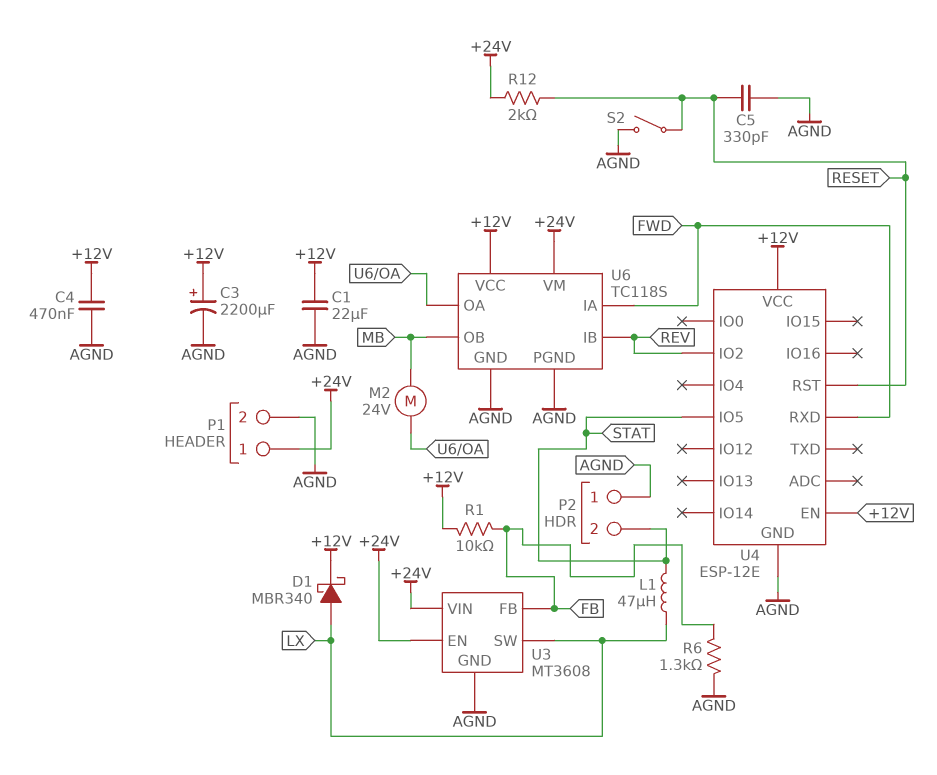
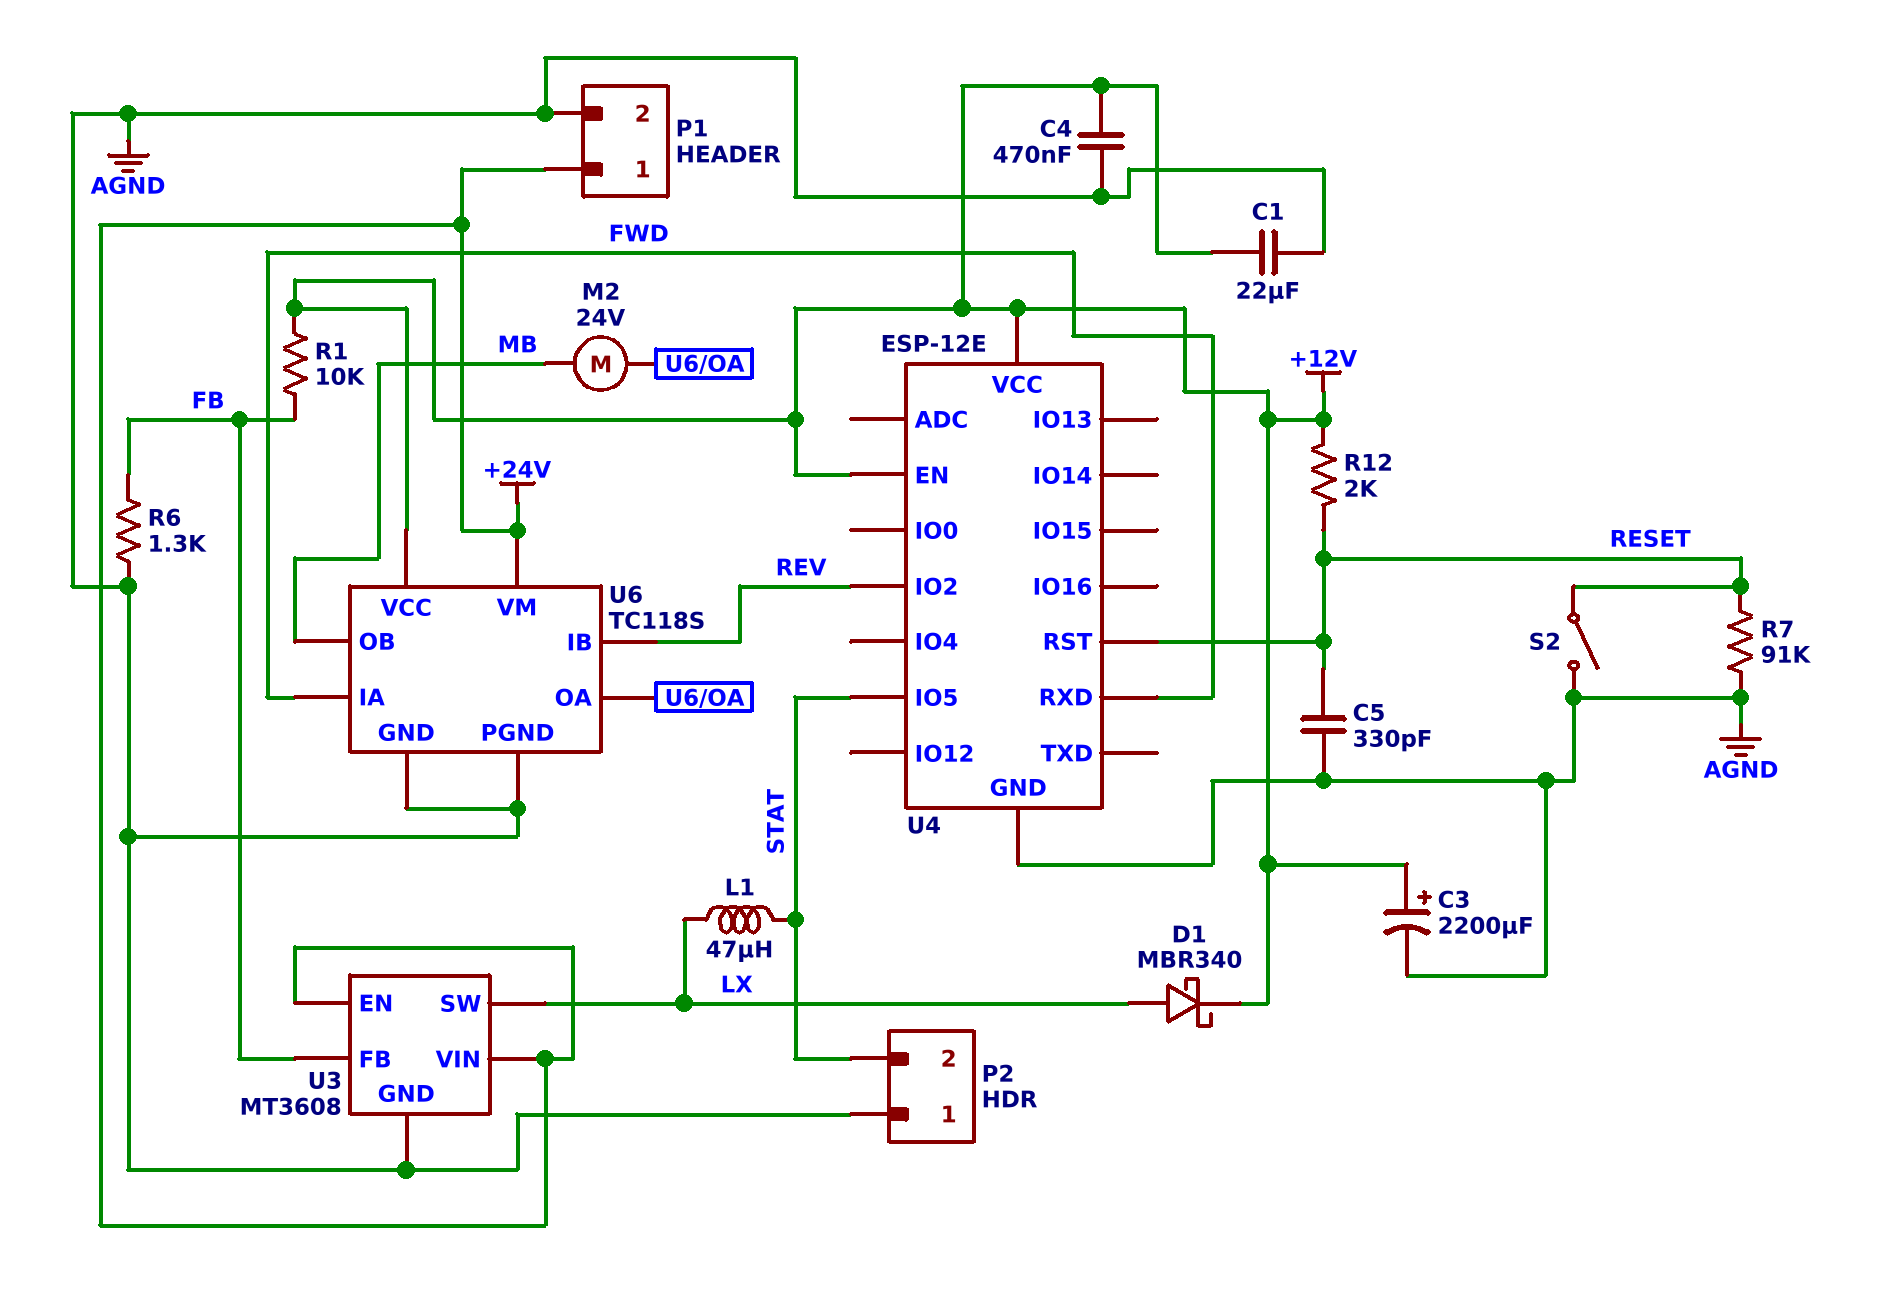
R7: none -> 91k (AGND, RESET)
R12: 2k (+24V, RESET) -> 2k (+12V, RESET)

